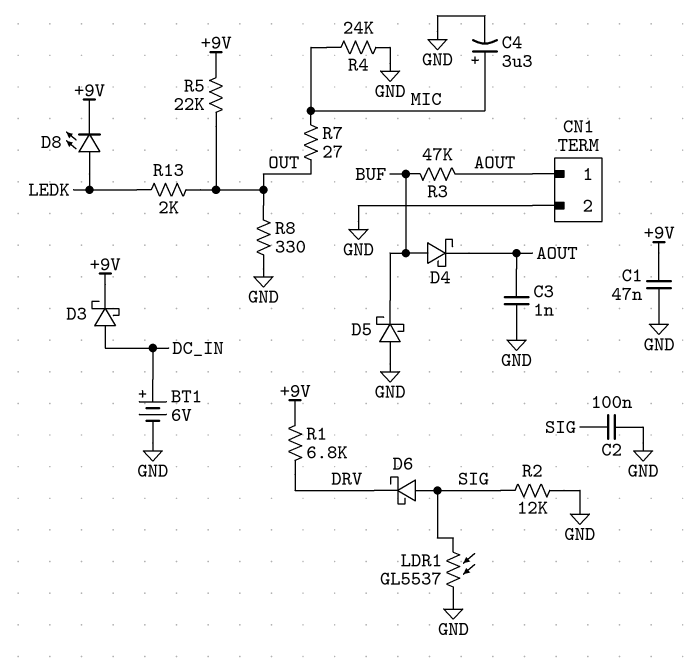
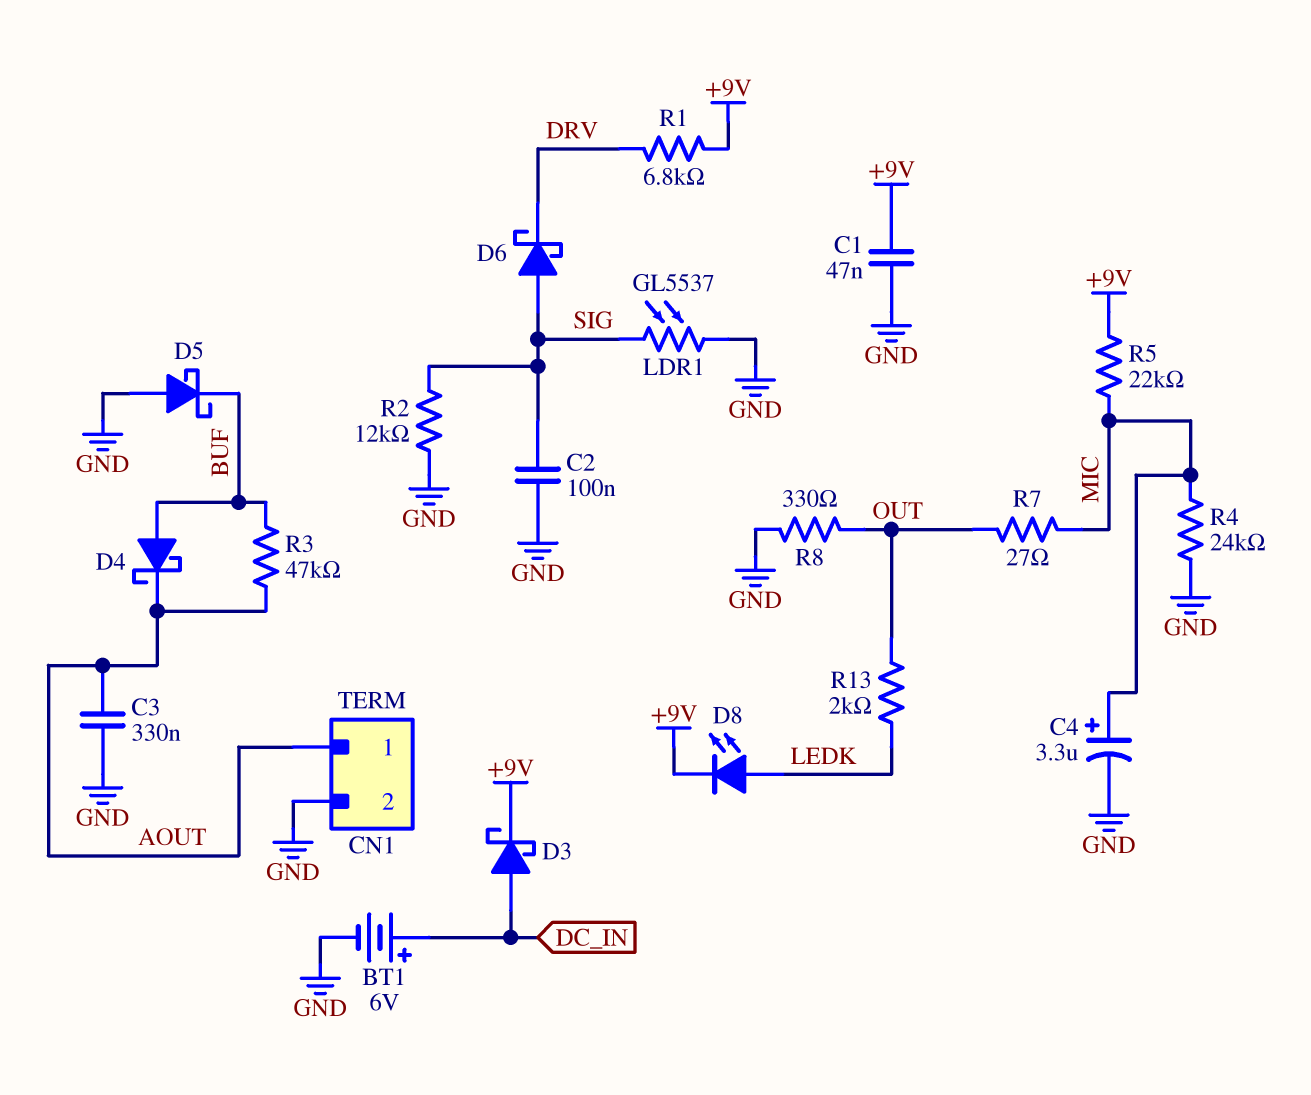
C3: 1nF (AOUT, GND) -> 330nF (AOUT, GND)
R5: 22k (+9V, OUT) -> 22k (+9V, MIC)

